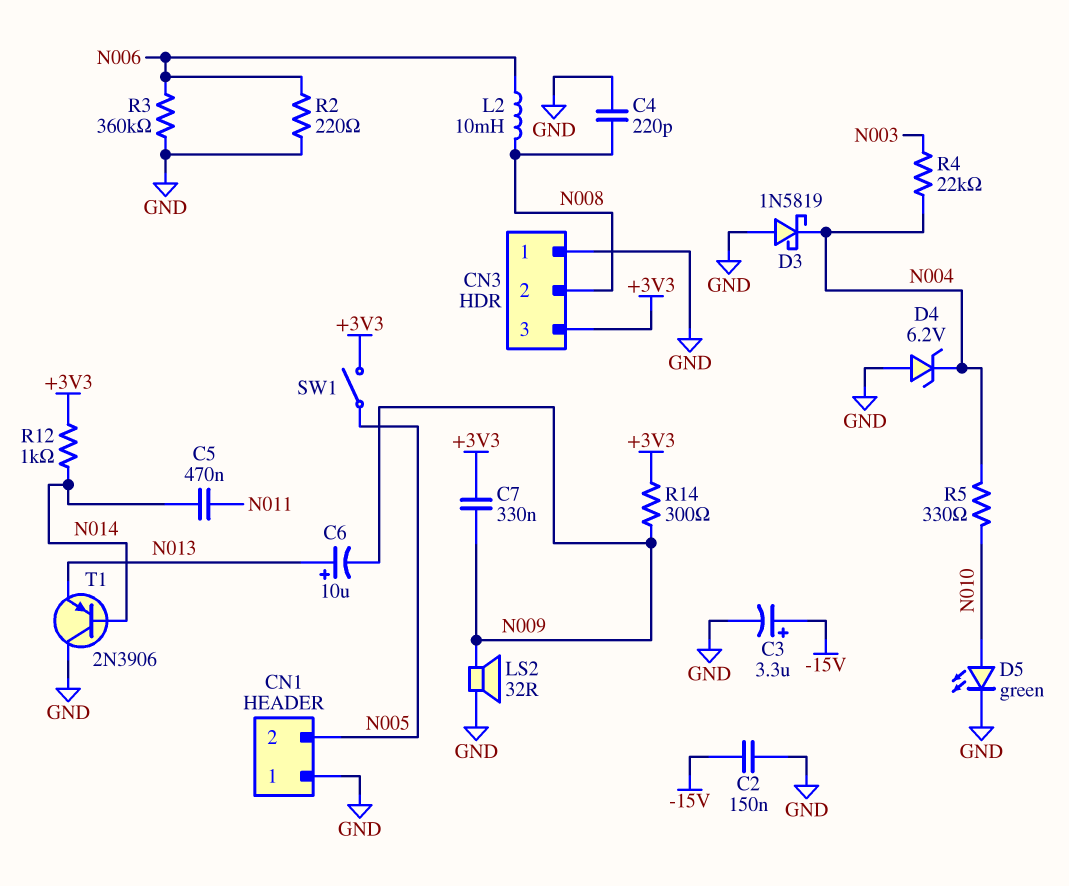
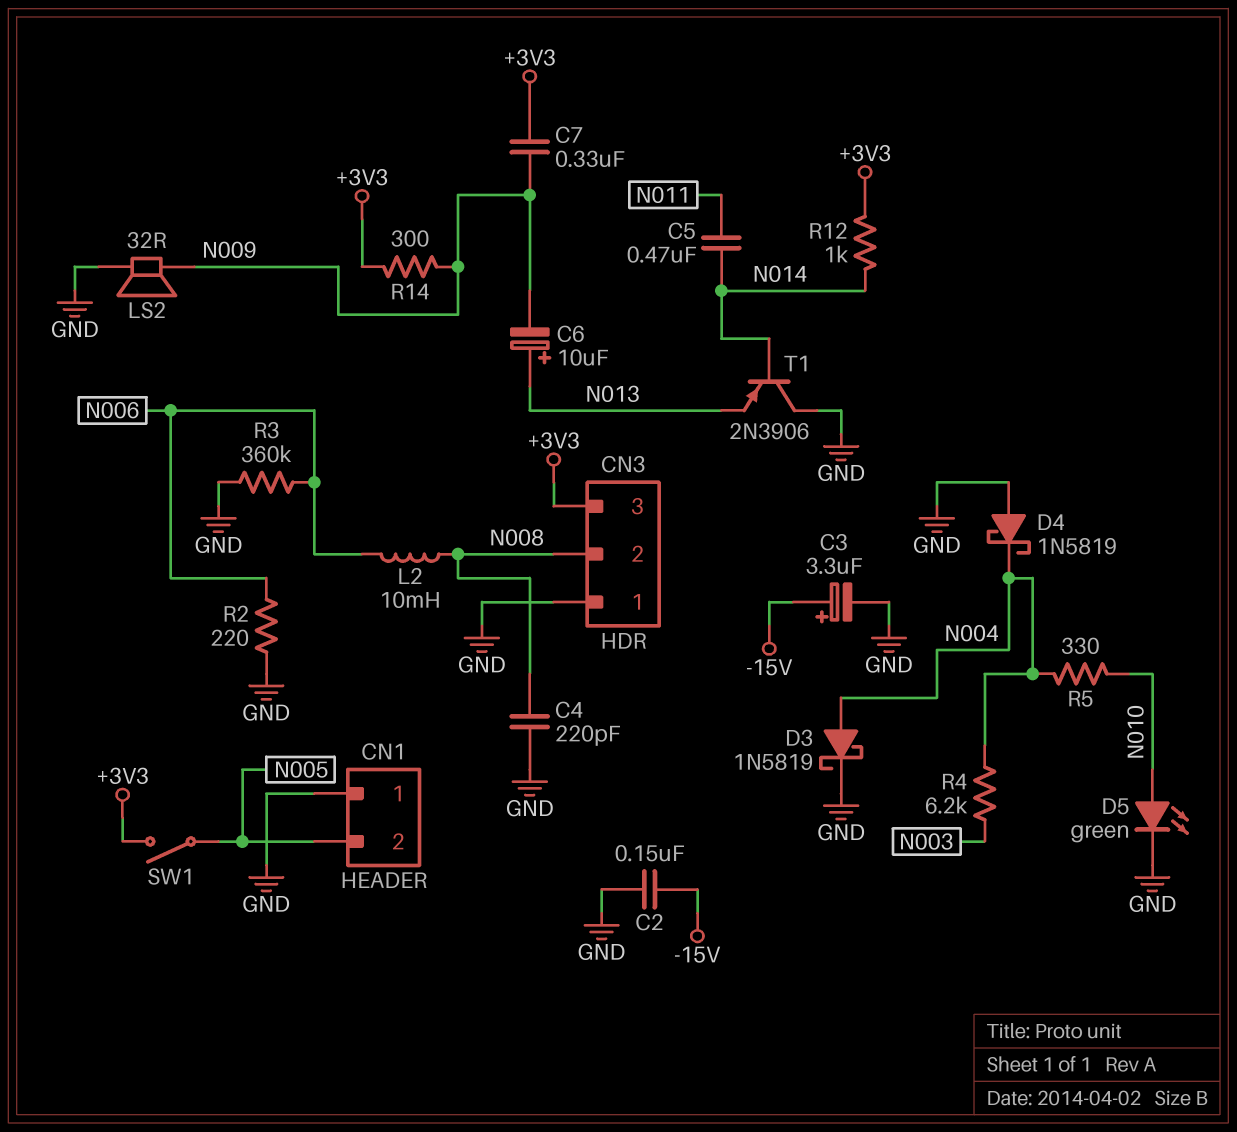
D3: schottky 1N5819 (A GND, K N004) -> schottky 1N5819 (A N004, K GND)
D4: zener 6.2V (A GND, K N004) -> schottky 1N5819 (A GND, K N004)
R4: 22k (N003, N004) -> 6.2k (N003, N004)

